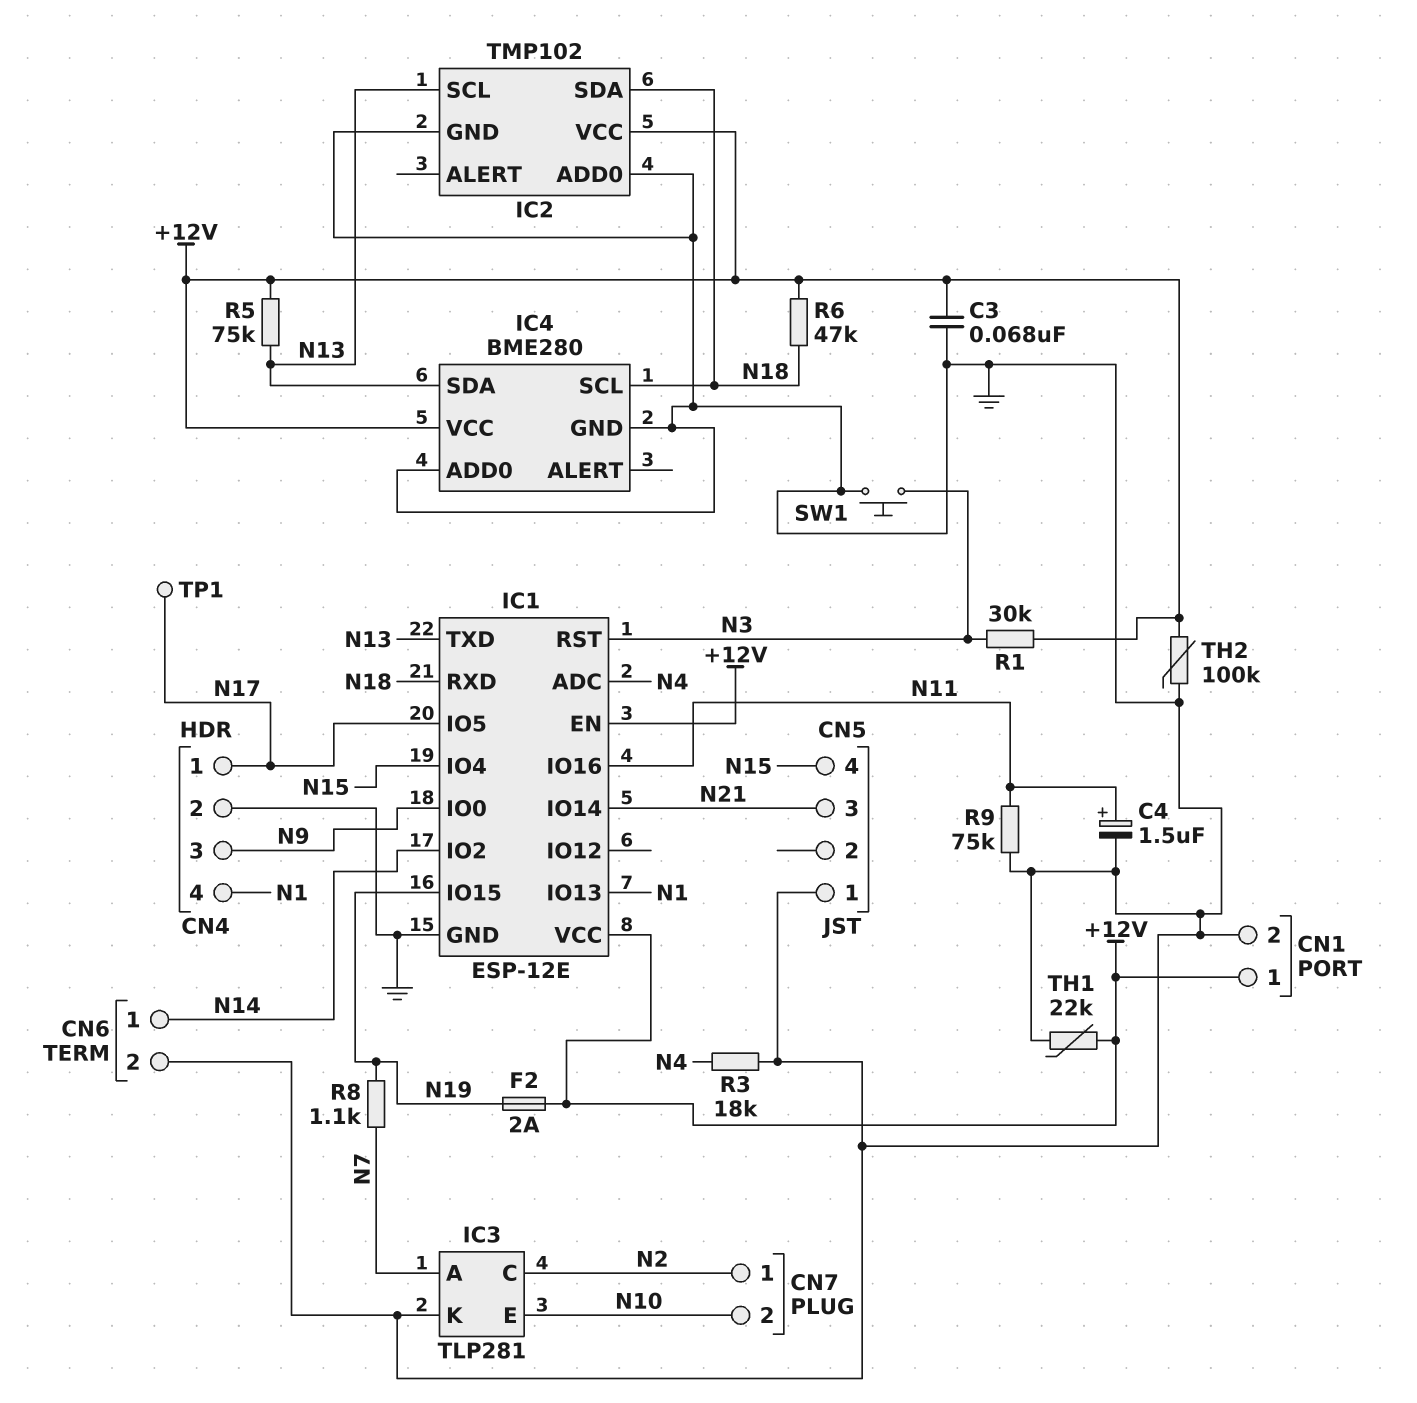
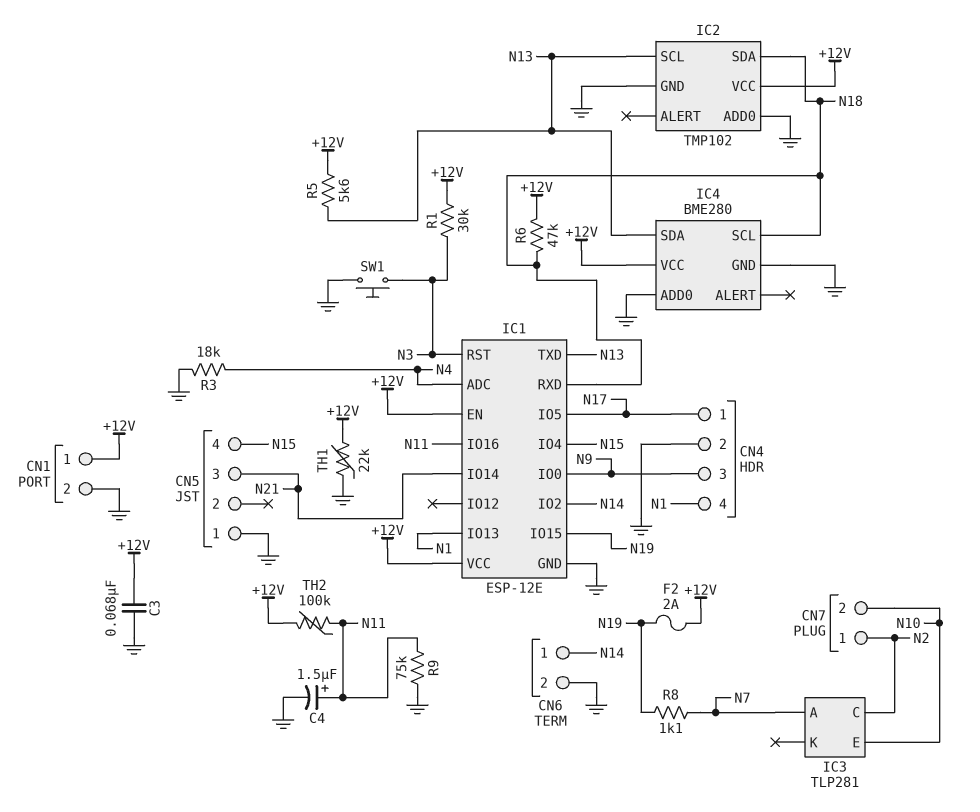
IC3 pin K: GND -> none
R5: 75k (+12V, N13) -> 5.6k (+12V, N13)
TH2: 100k (+12V, GND) -> 100k (+12V, N11)
TP1: test point (N17) -> none

